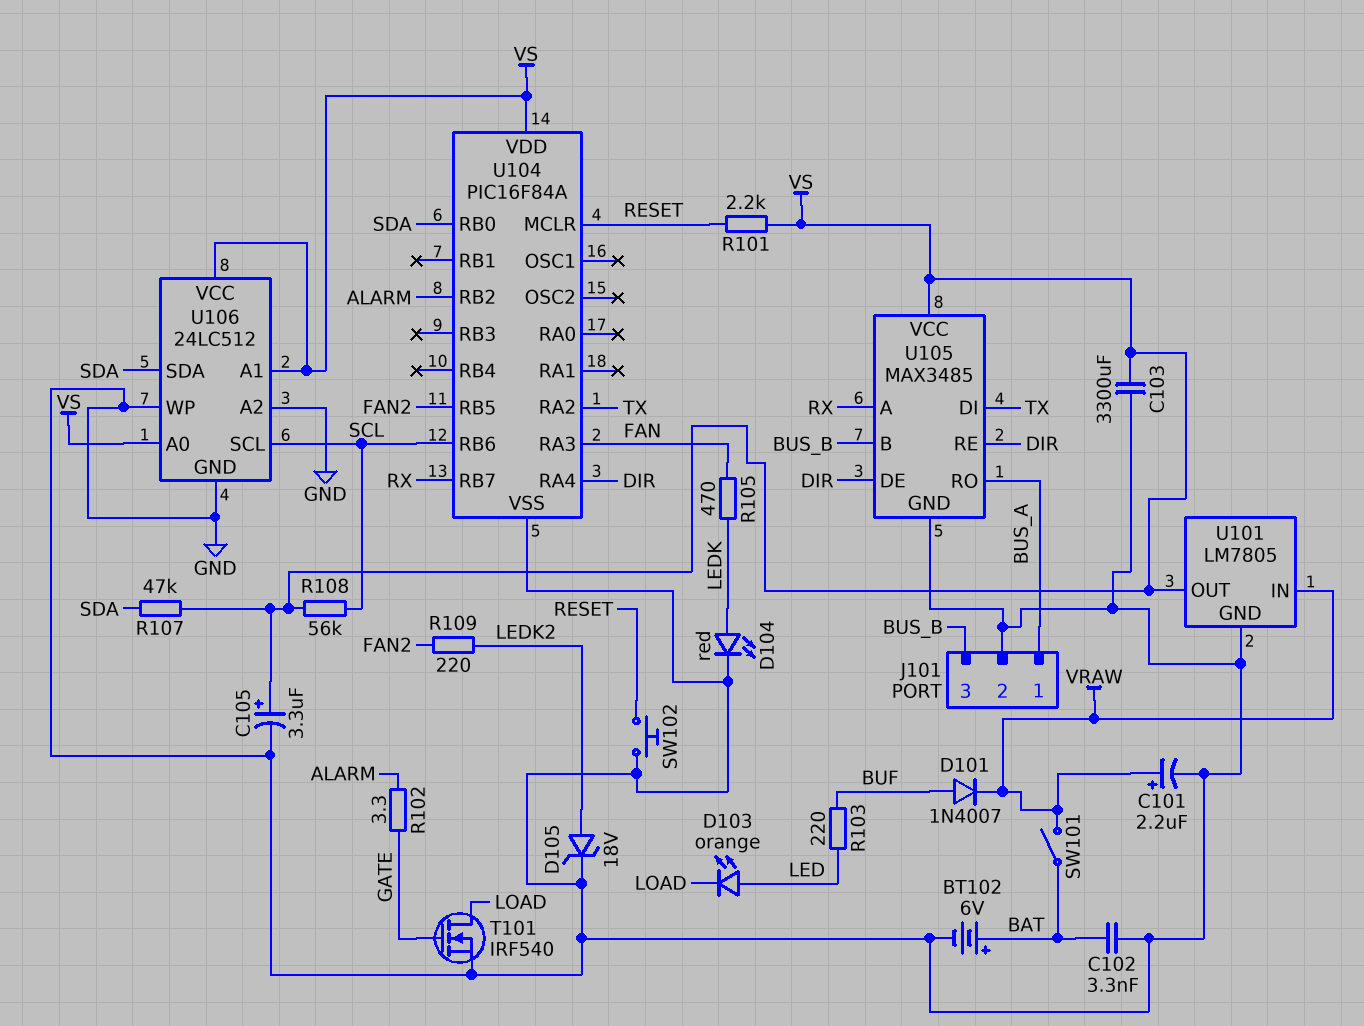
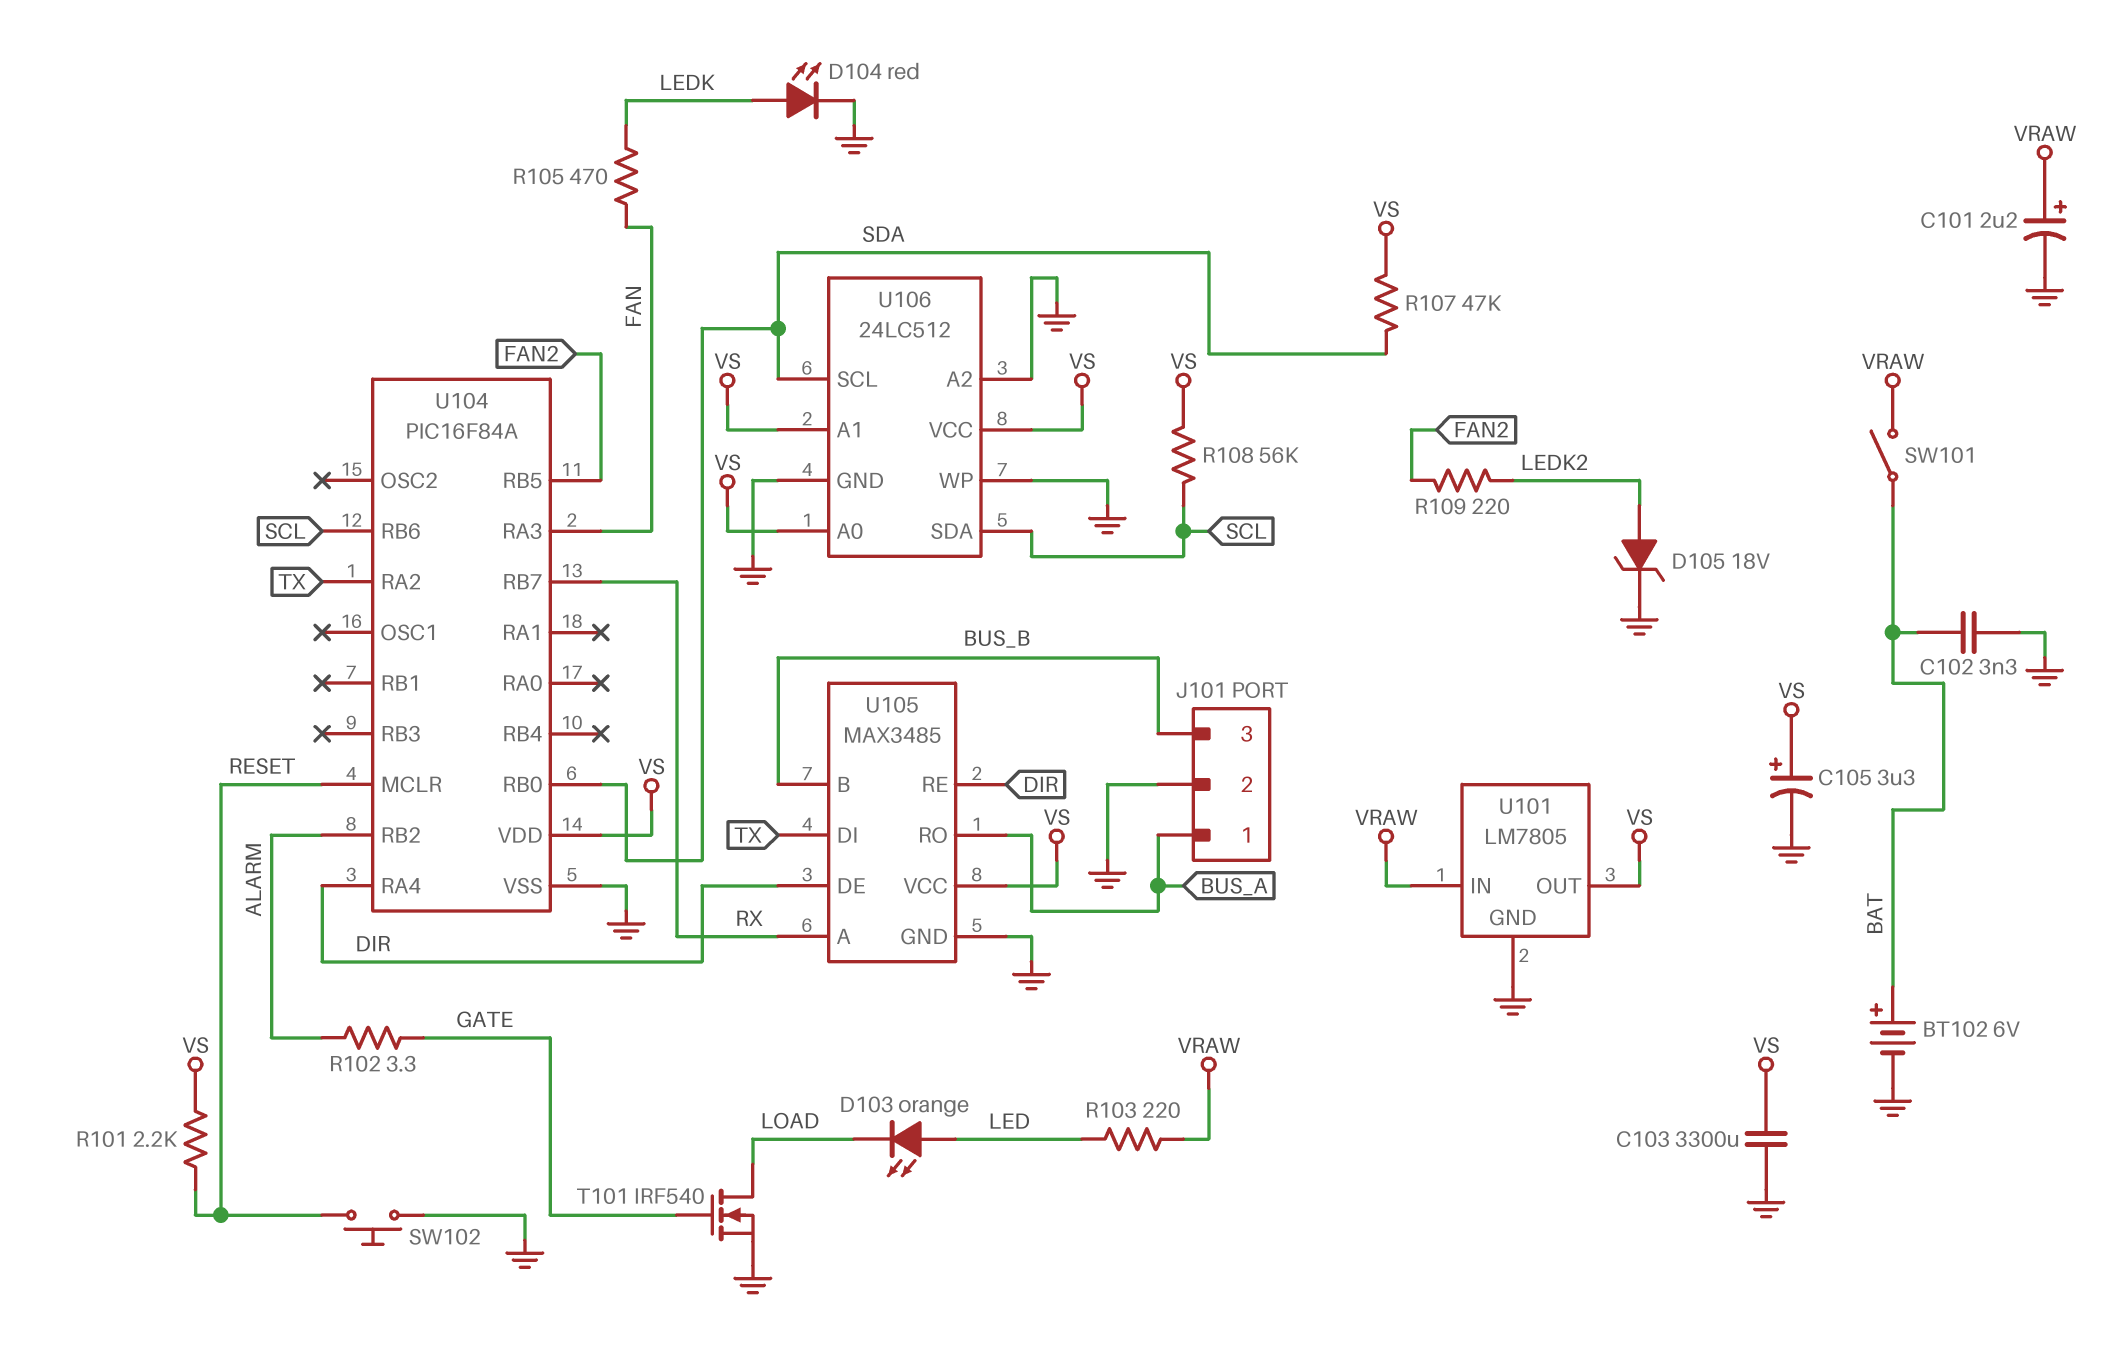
D101: diode 1N4007 (A BUF, K VRAW) -> none
R103: 220 (BUF, LED) -> 220 (LED, VRAW)
U106 pin SCL: SCL -> SDA
U106 pin SDA: SDA -> SCL

